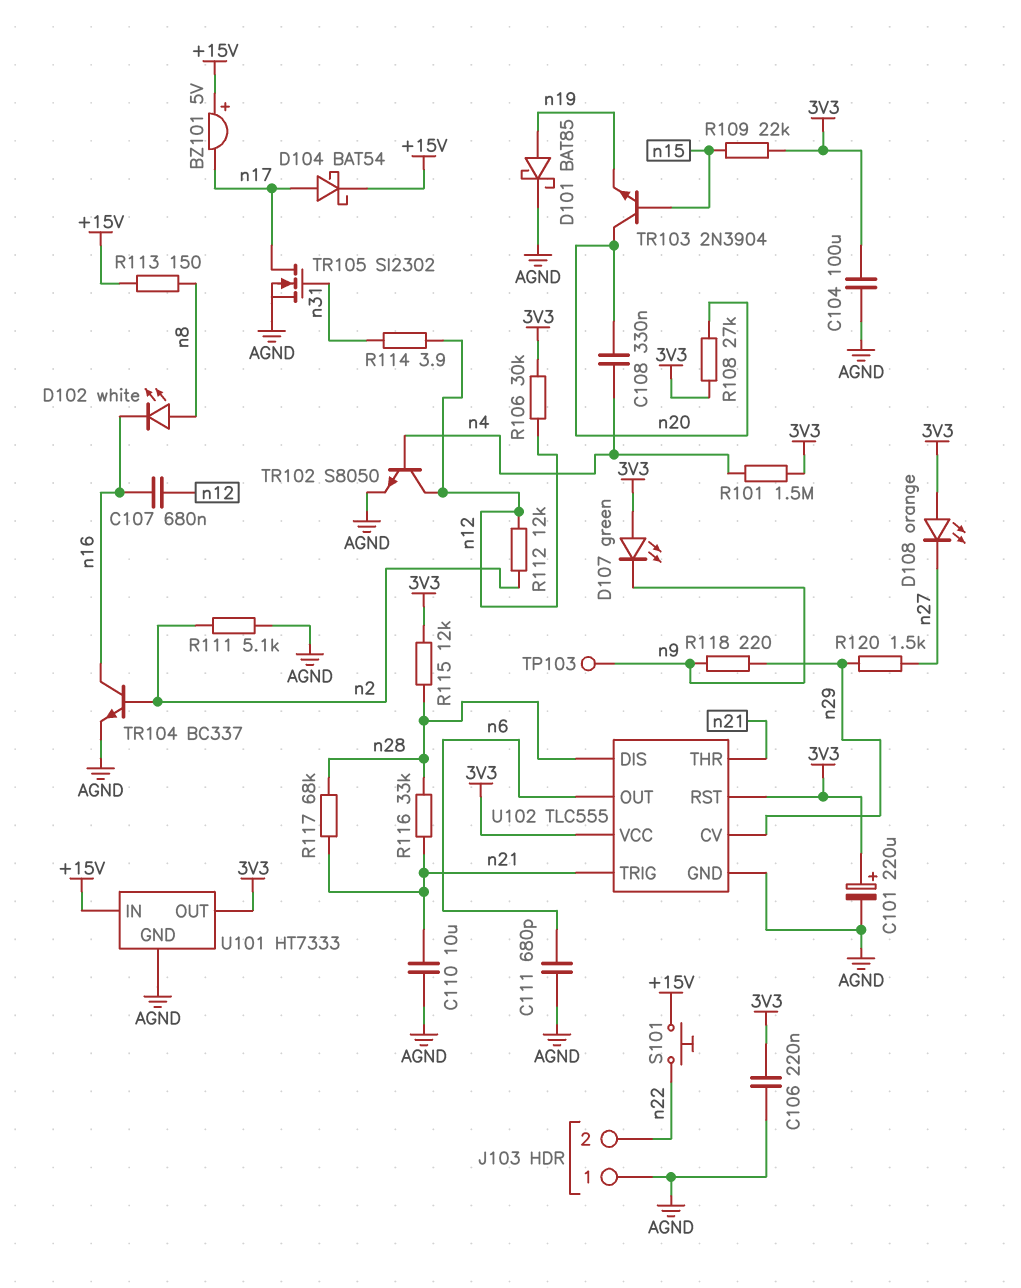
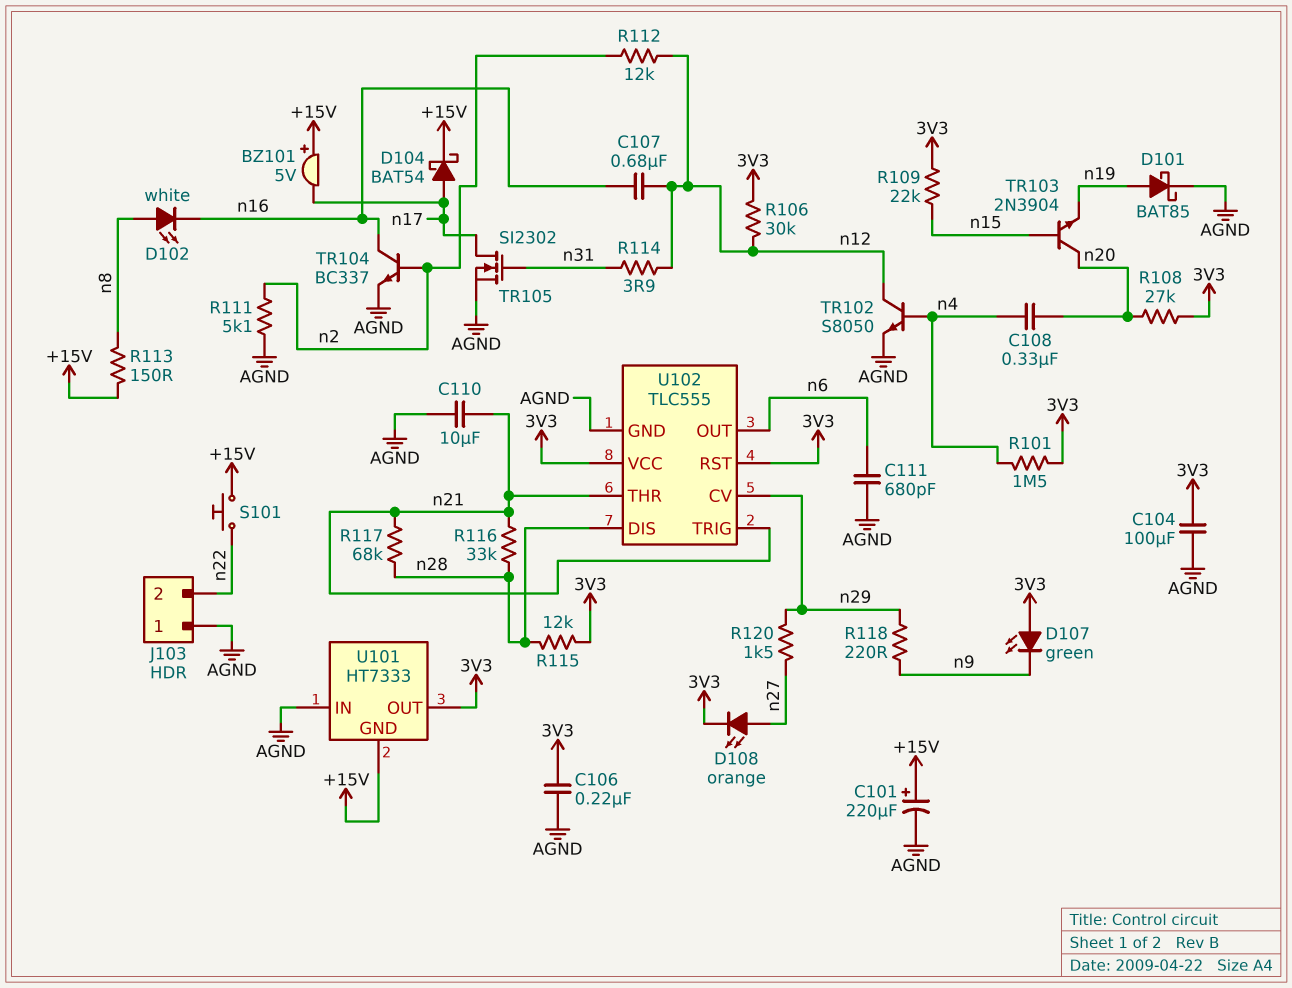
C101: 220uF (plus 3V3, minus AGND) -> 220uF (plus +15V, minus AGND)
D108: LED orange (A 3V3, K n27) -> LED orange (A n27, K 3V3)
TP103: test point (n9) -> none
U101 pin GND: AGND -> +15V
U101 pin IN: +15V -> AGND

